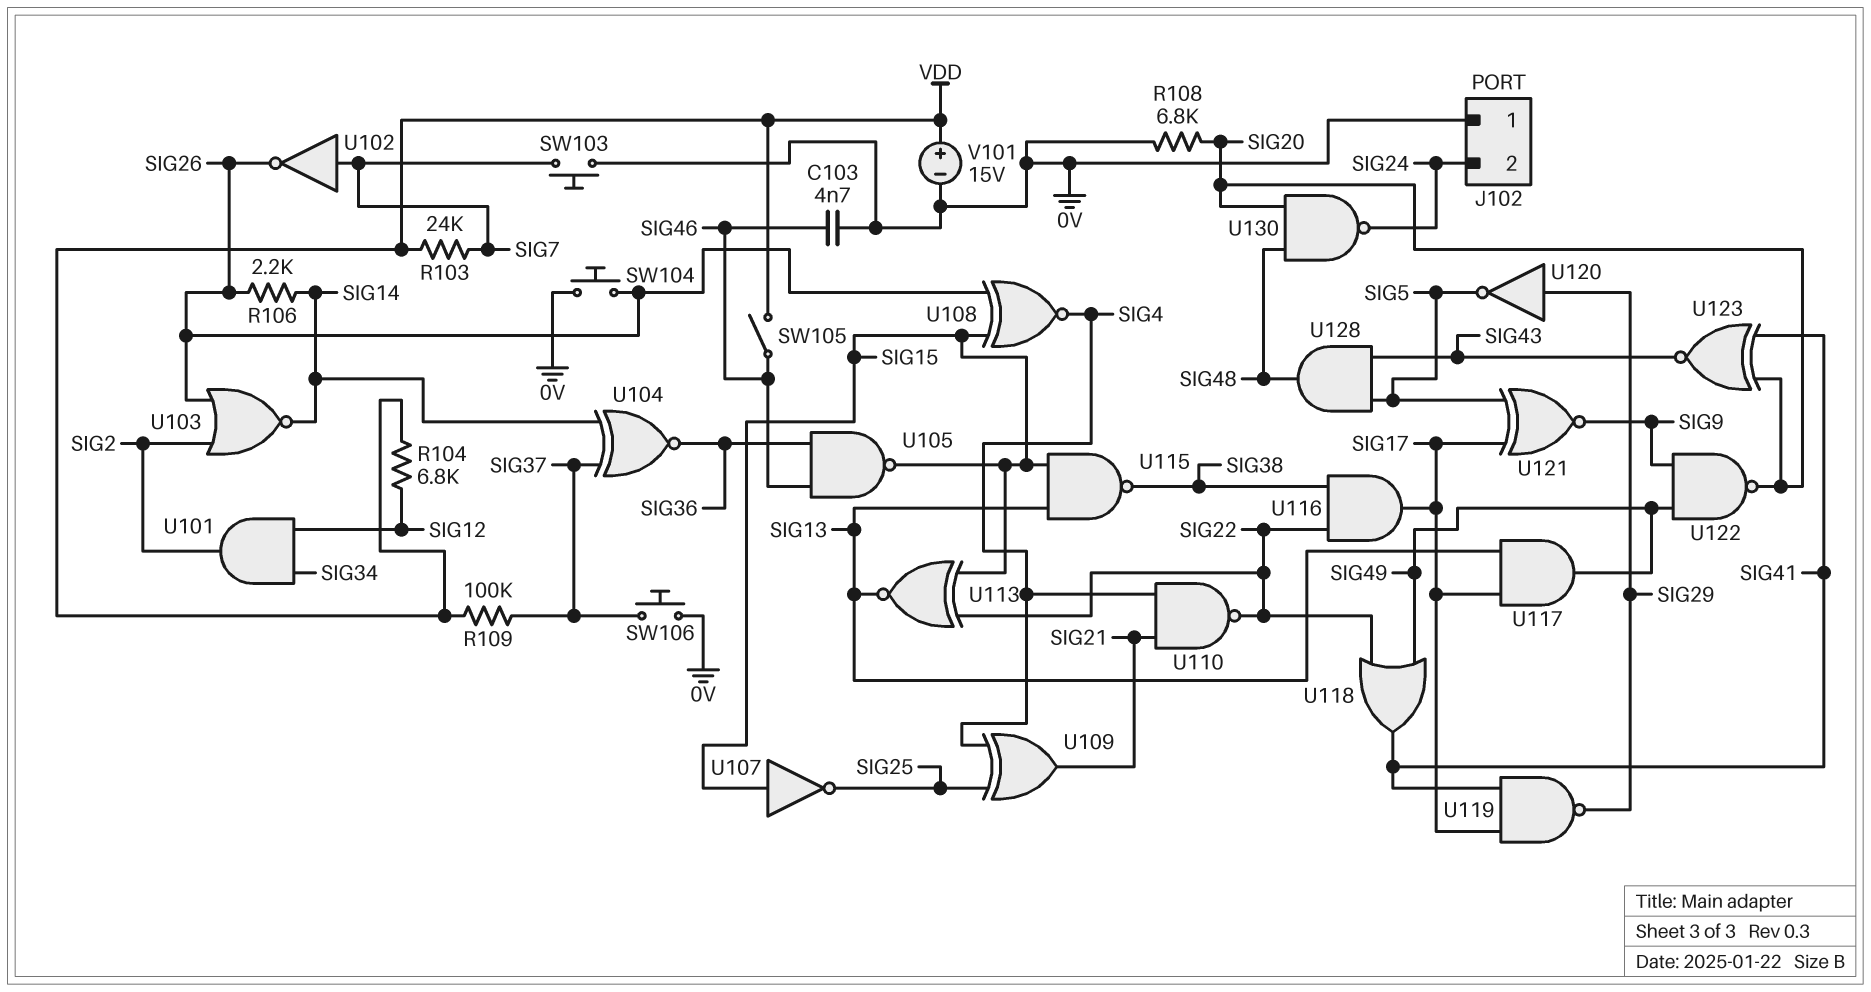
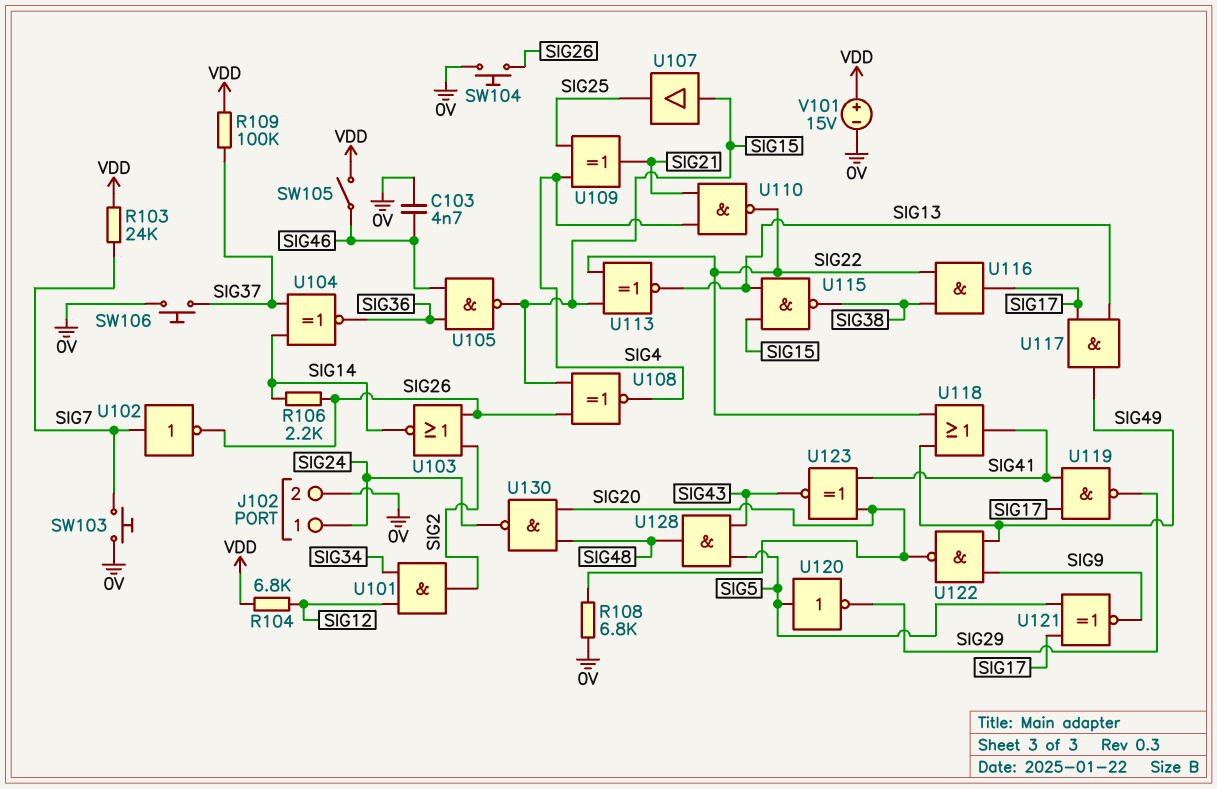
J102 pin 1: 0V -> SIG24
J102 pin 2: SIG24 -> 0V
U107: NOT (in SIG15, out SIG25) -> buffer (in SIG15, out SIG25)
U120: NOT (in SIG29, out SIG5) -> NOT (in SIG5, out SIG29)

